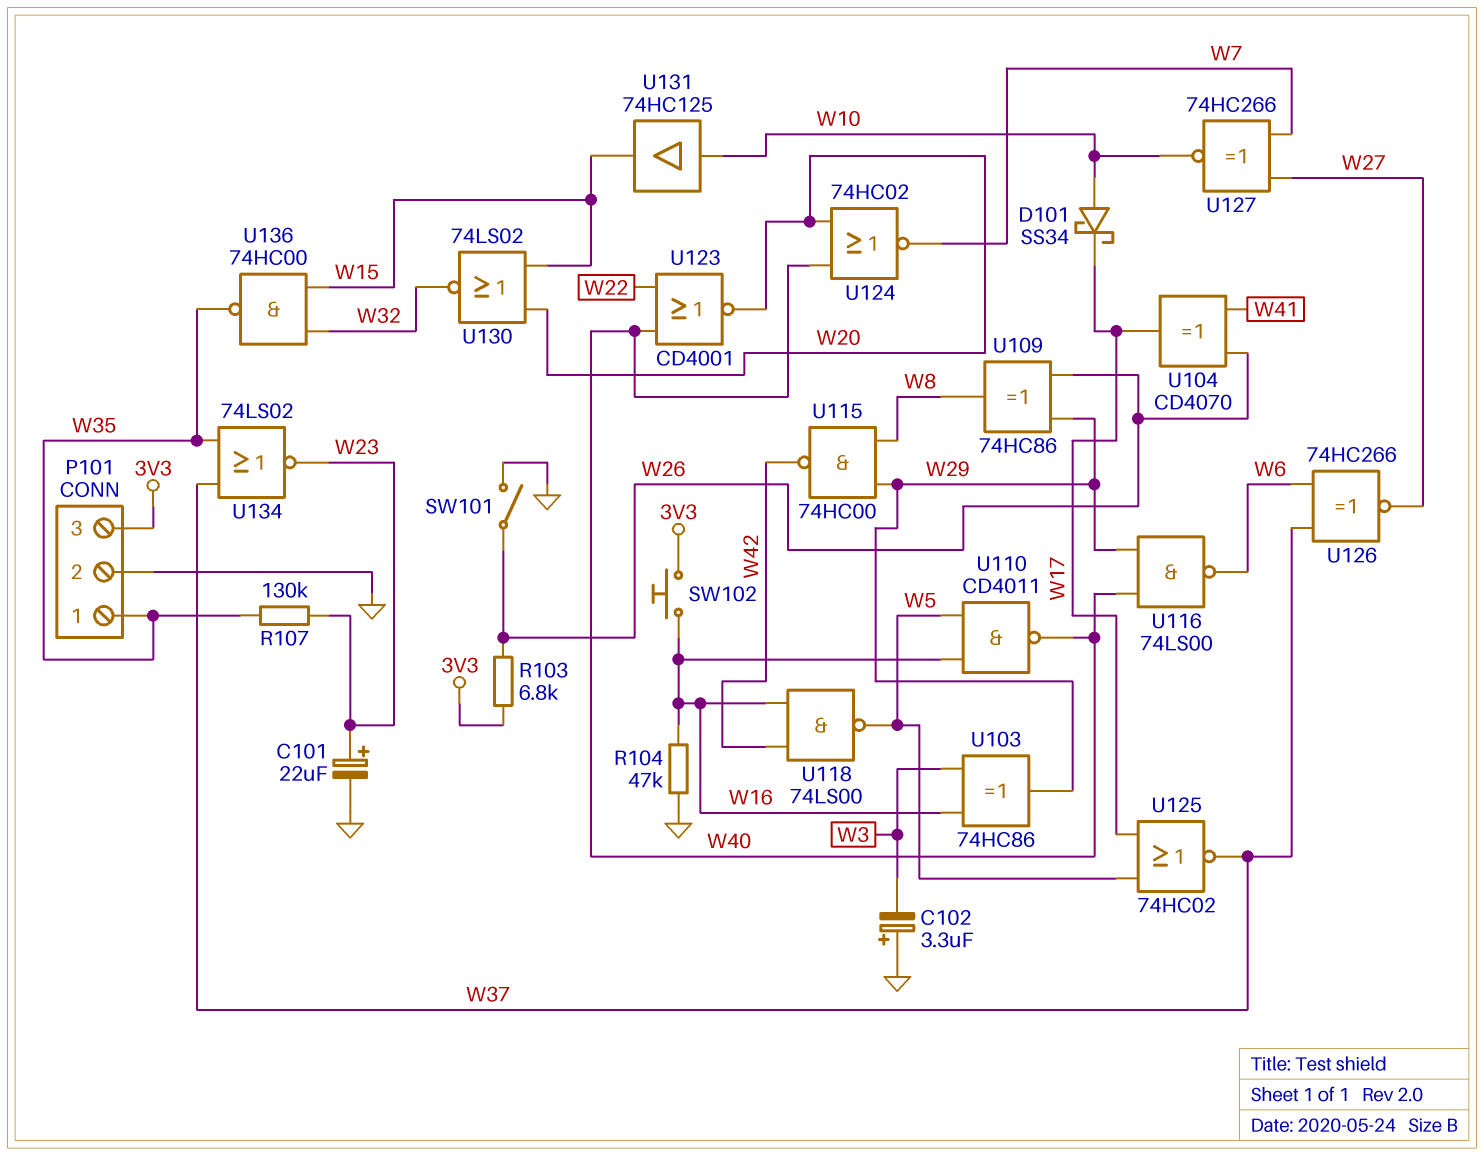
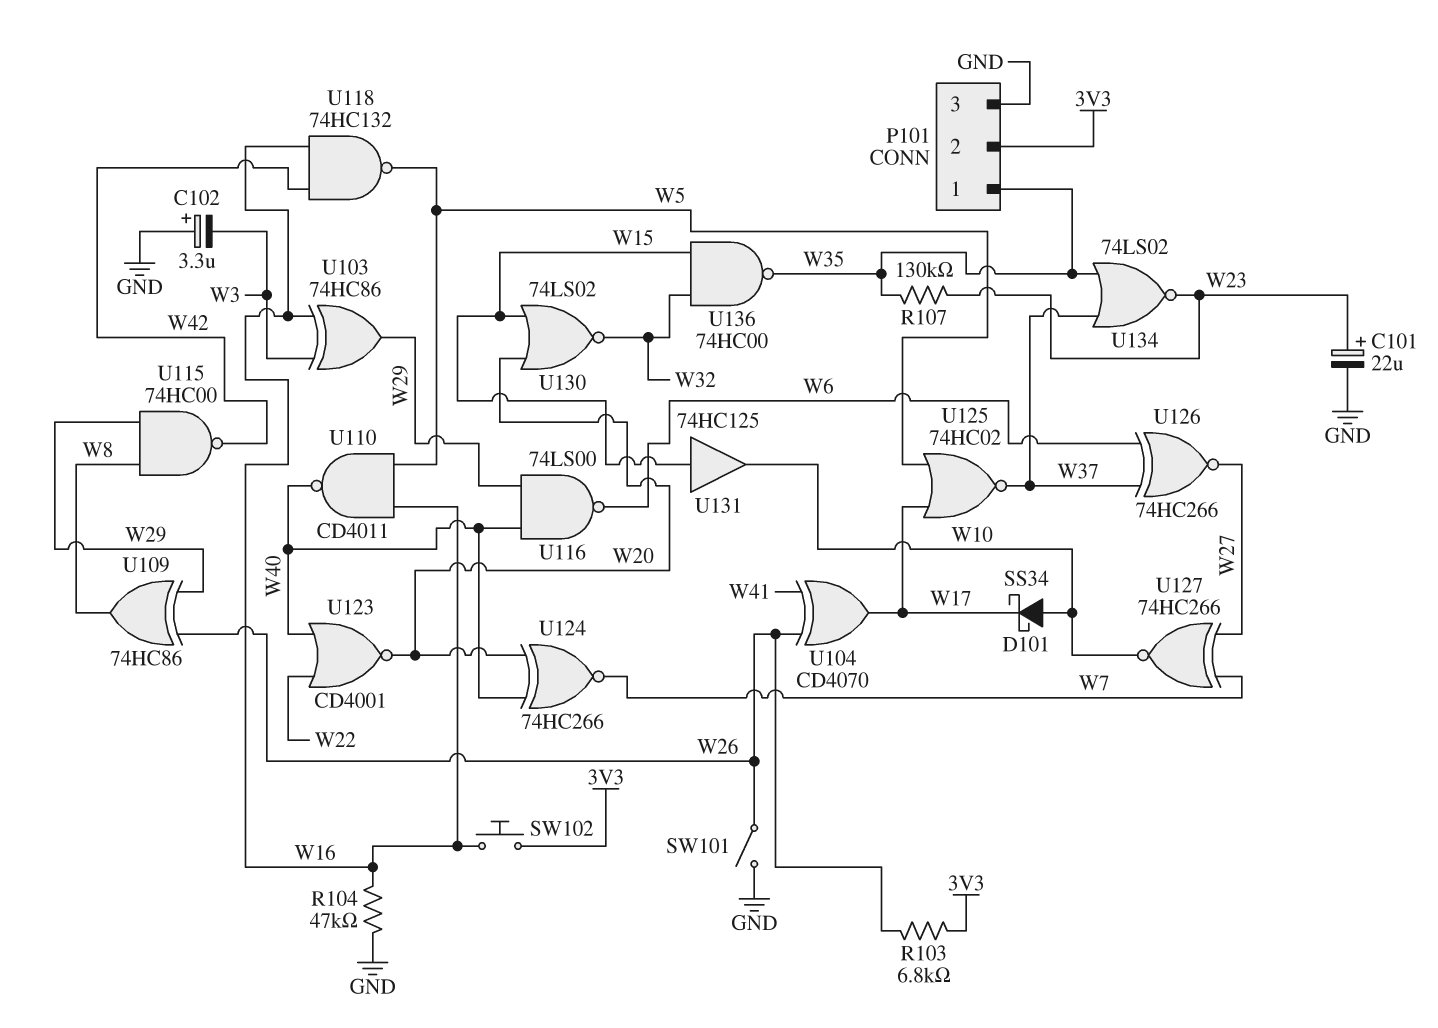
P101 pin 2: GND -> 3V3
P101 pin 3: 3V3 -> GND
U118: NAND 74LS00 (in W16, in W42, out W5) -> NAND 74HC132 (in W16, in W42, out W5)
U124: NOR 74HC02 (in W20, in W40, out W7) -> XNOR 74HC266 (in W20, in W40, out W7)
U131: buffer 74HC125 (in W10, out W15) -> buffer 74HC125 (in W15, out W10)

